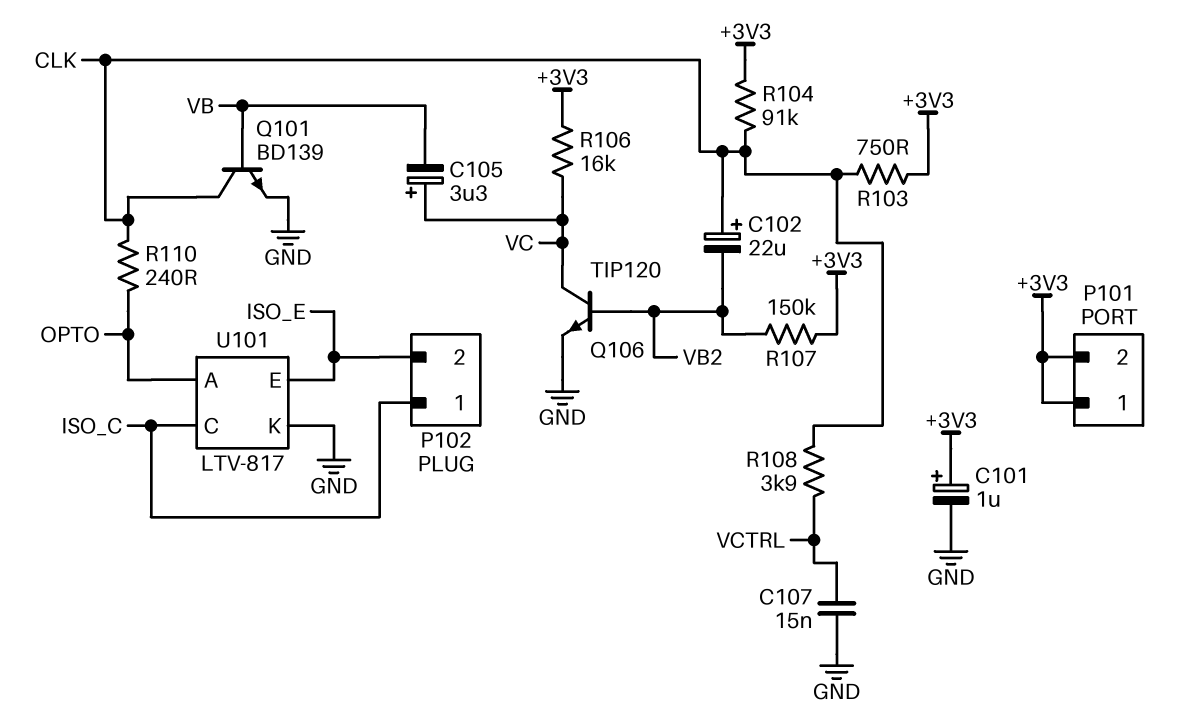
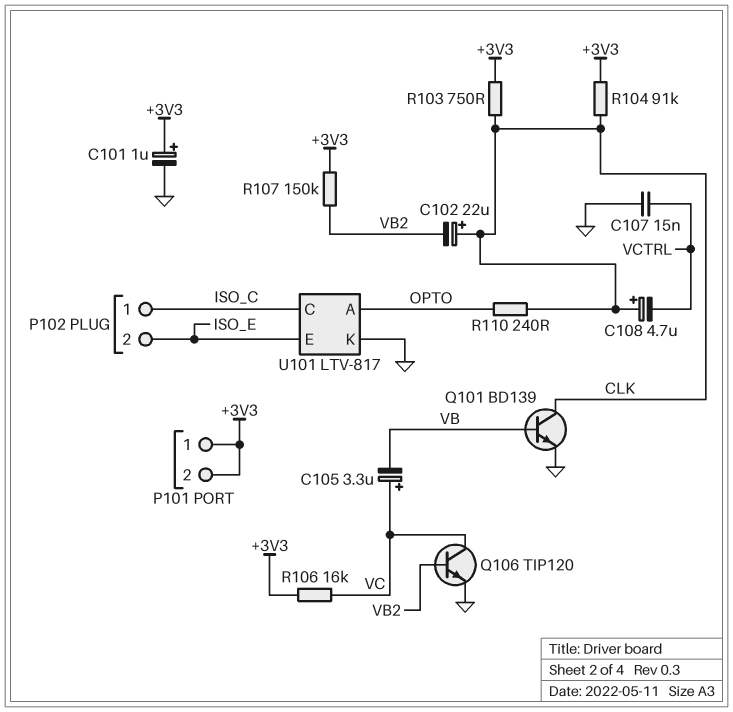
C108: none -> 4.7uF (plus CLK, minus VCTRL)
R108: 3.9k (CLK, VCTRL) -> none

